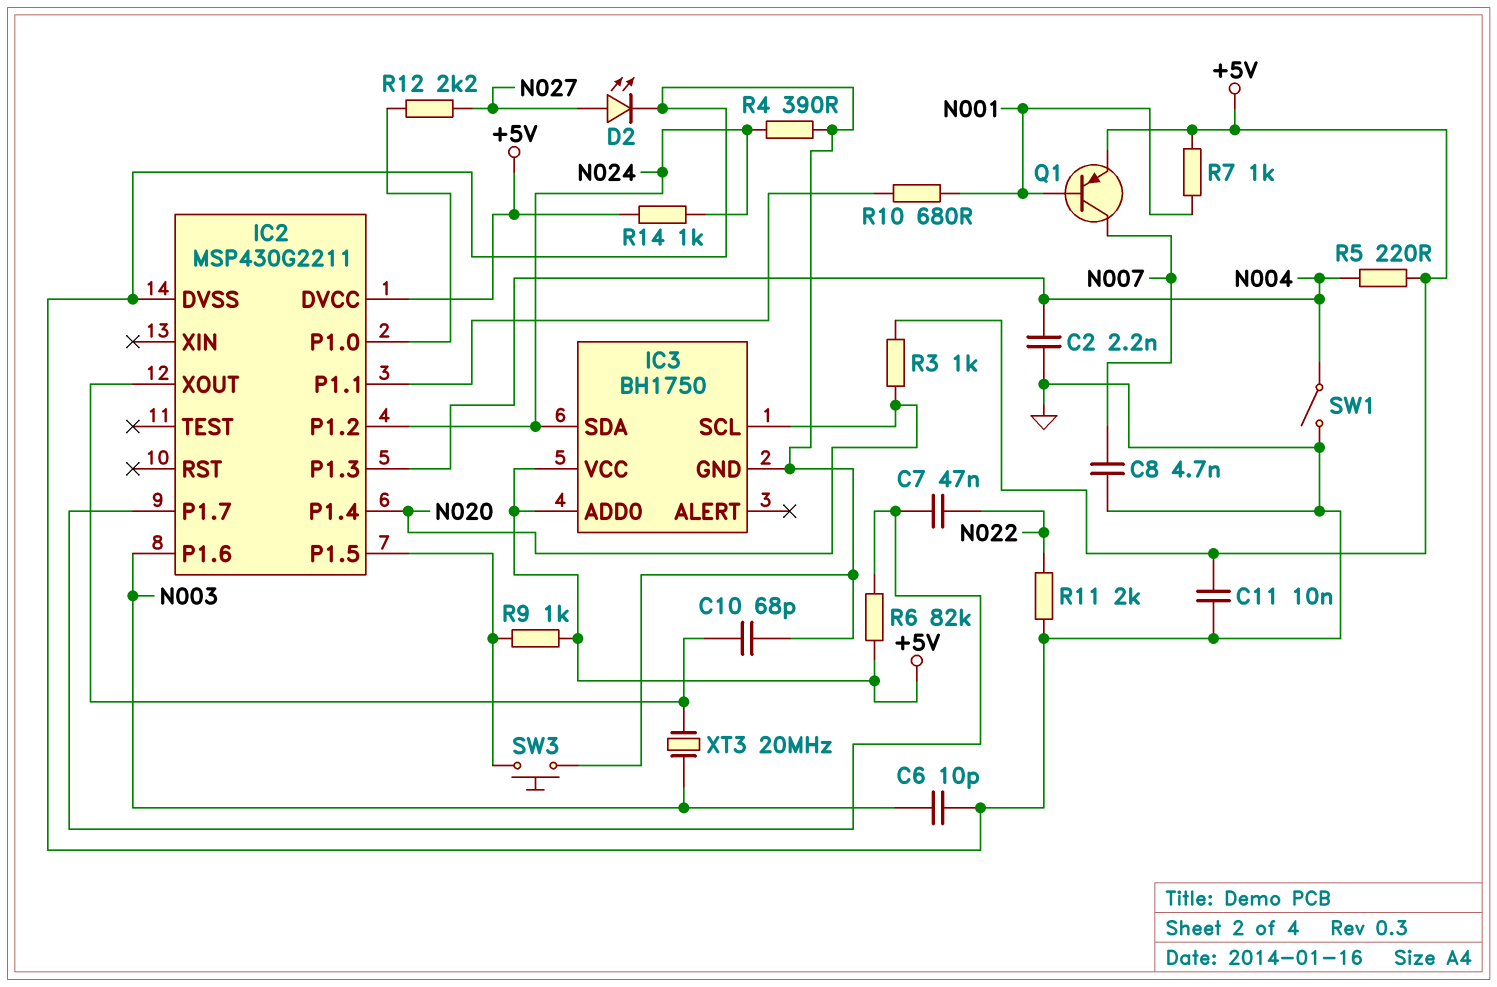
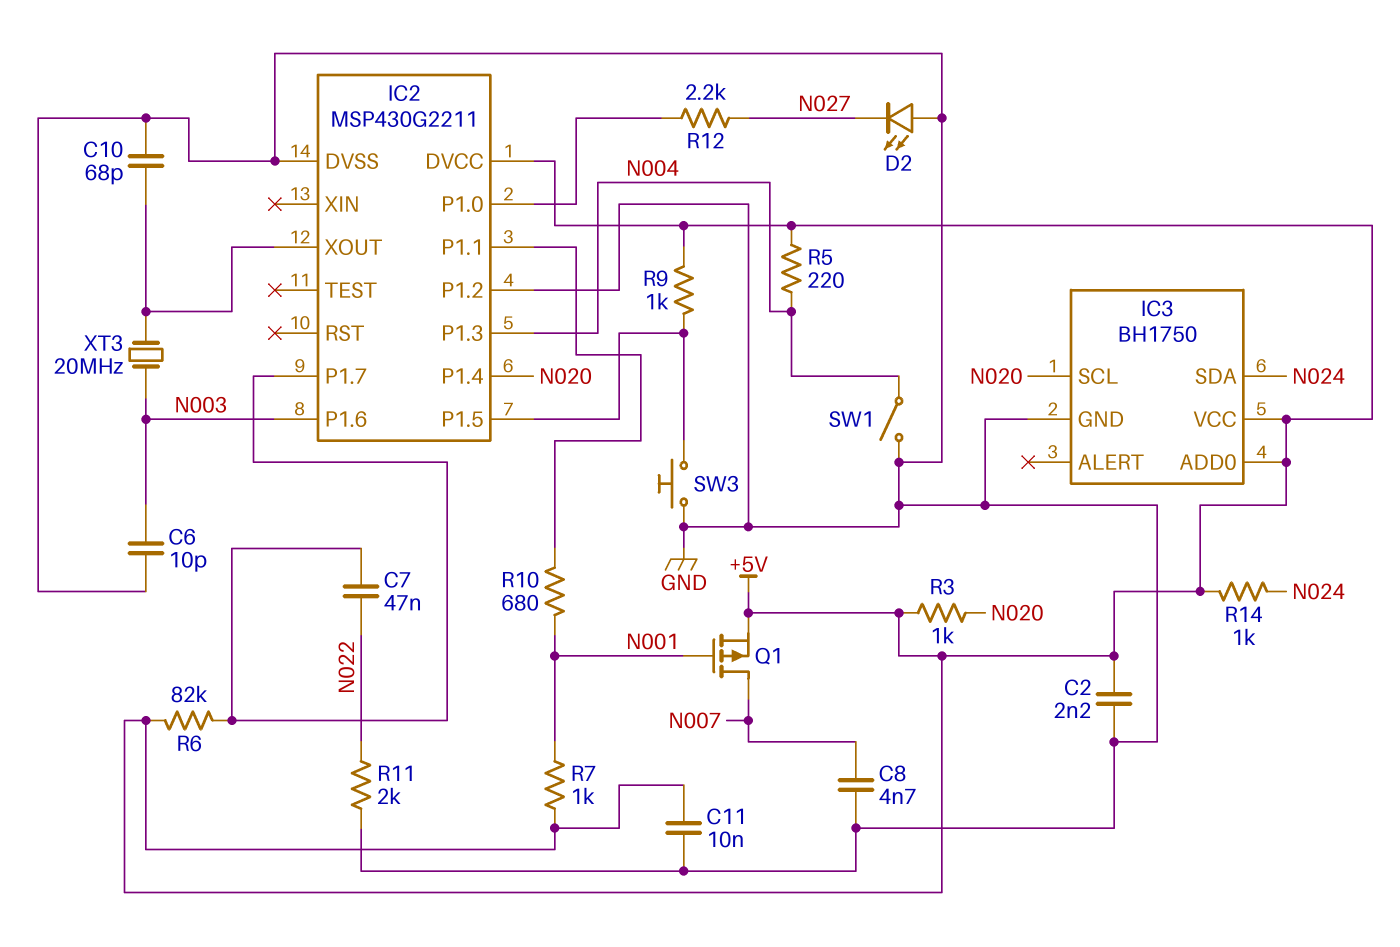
C2: 2.2nF (GND, N004) -> 2.2nF (+5V, GND)
D2: LED (A N027, K GND) -> LED (A GND, K N027)
IC2 pin P1.2: N024 -> GND
Q1: PNP (B N001, C N007, E +5V) -> PMOS (G N001, D N007, S +5V)
R4: 390 (GND, N024) -> none

